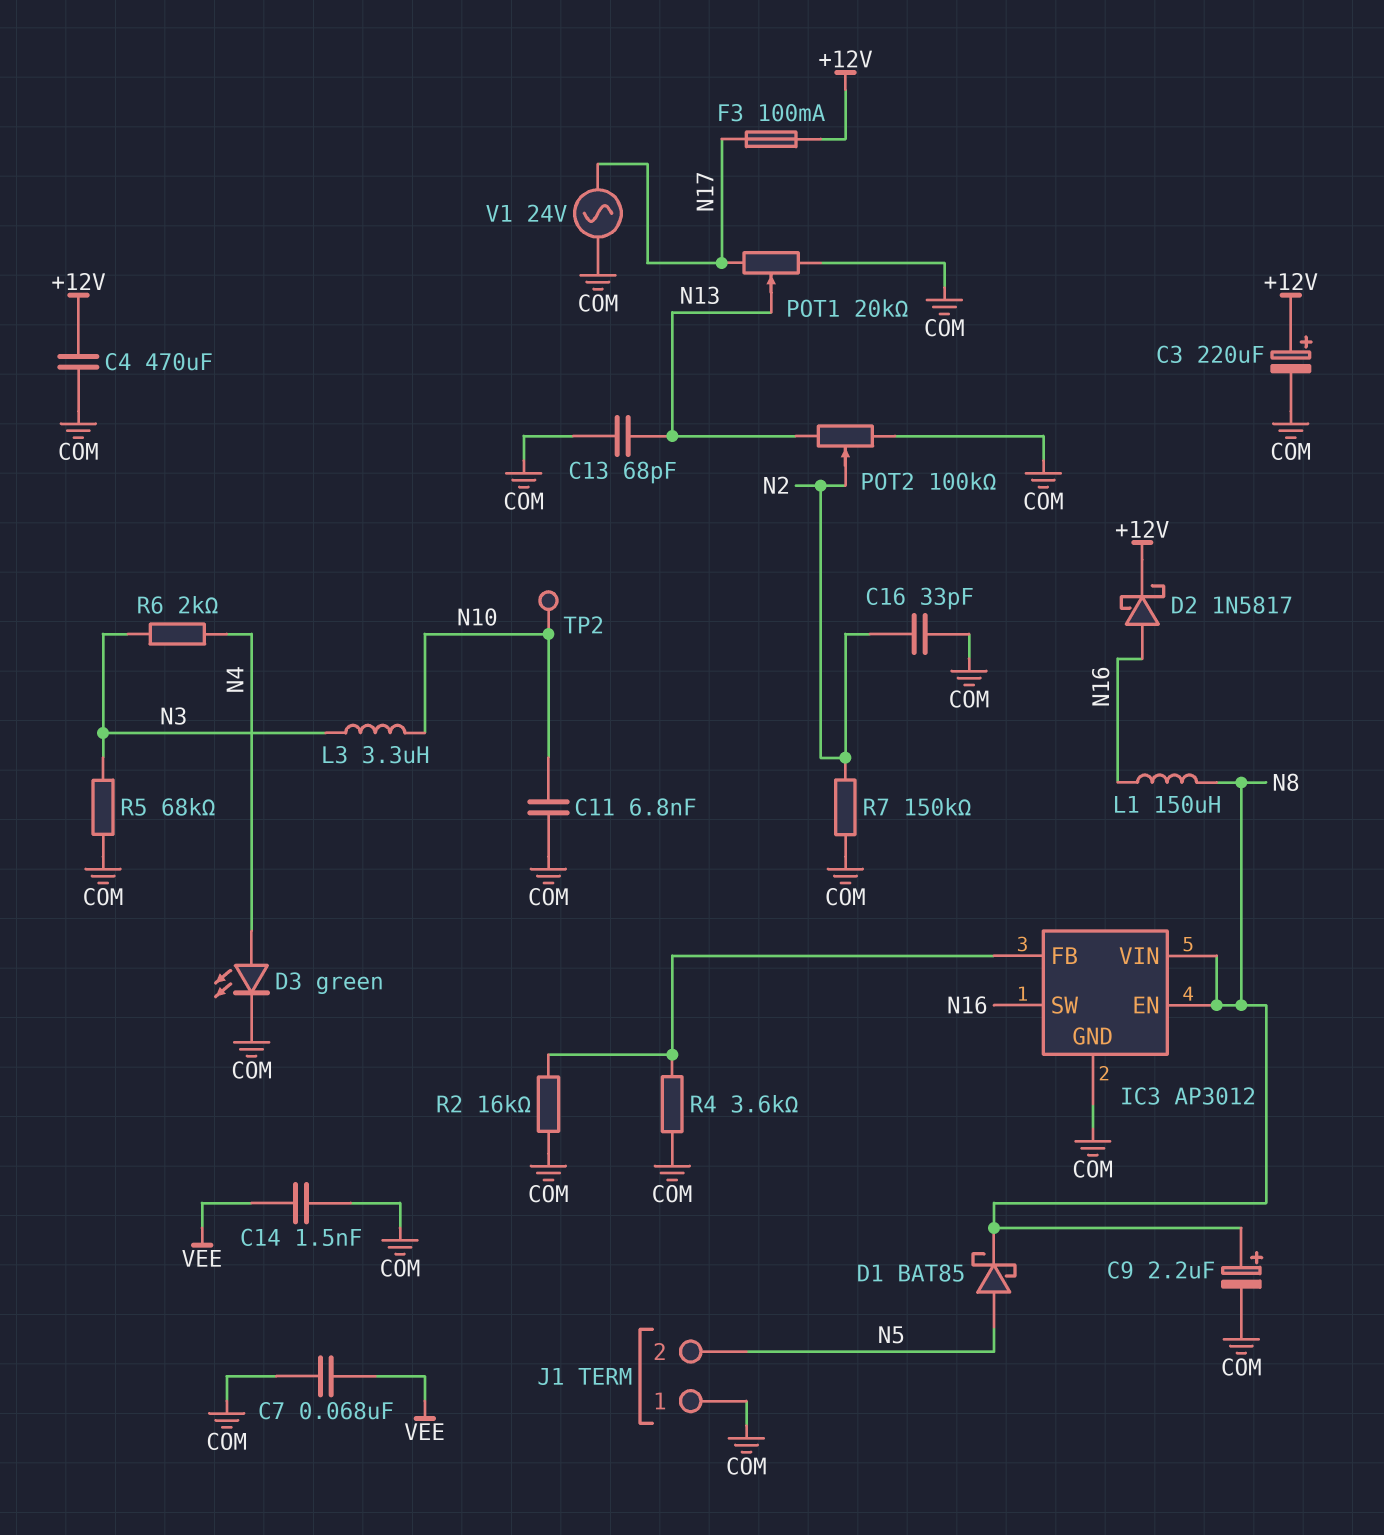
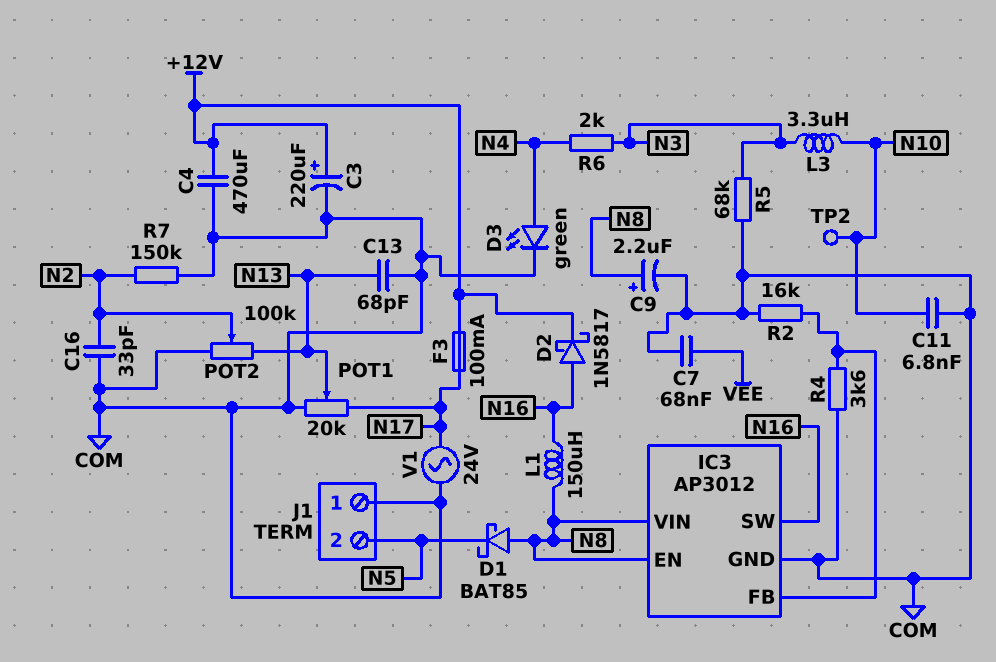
C14: 1.5nF (COM, VEE) -> none
D1: schottky BAT85 (A N5, K N8) -> schottky BAT85 (A N8, K N5)

